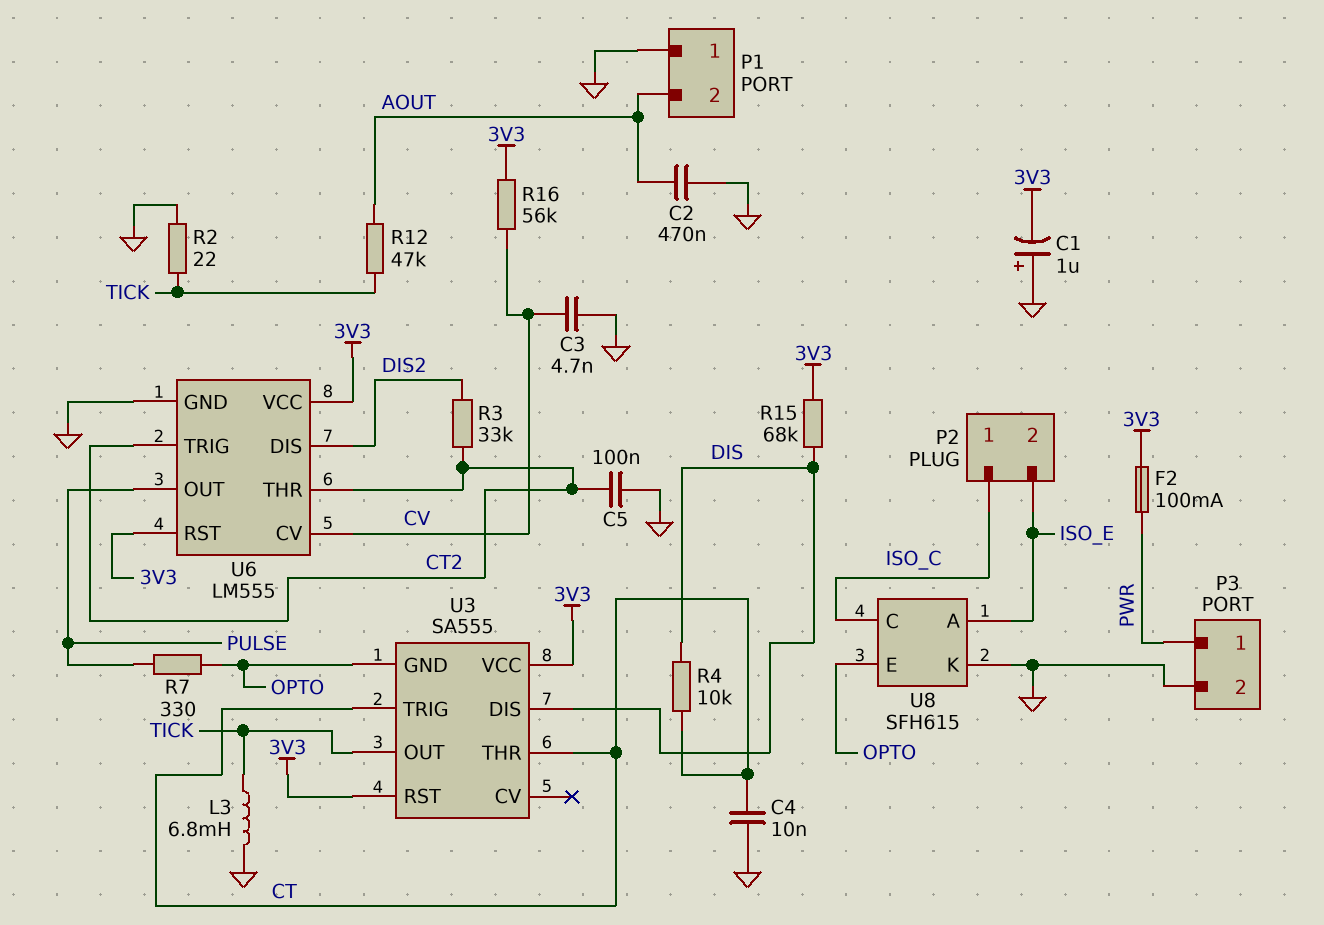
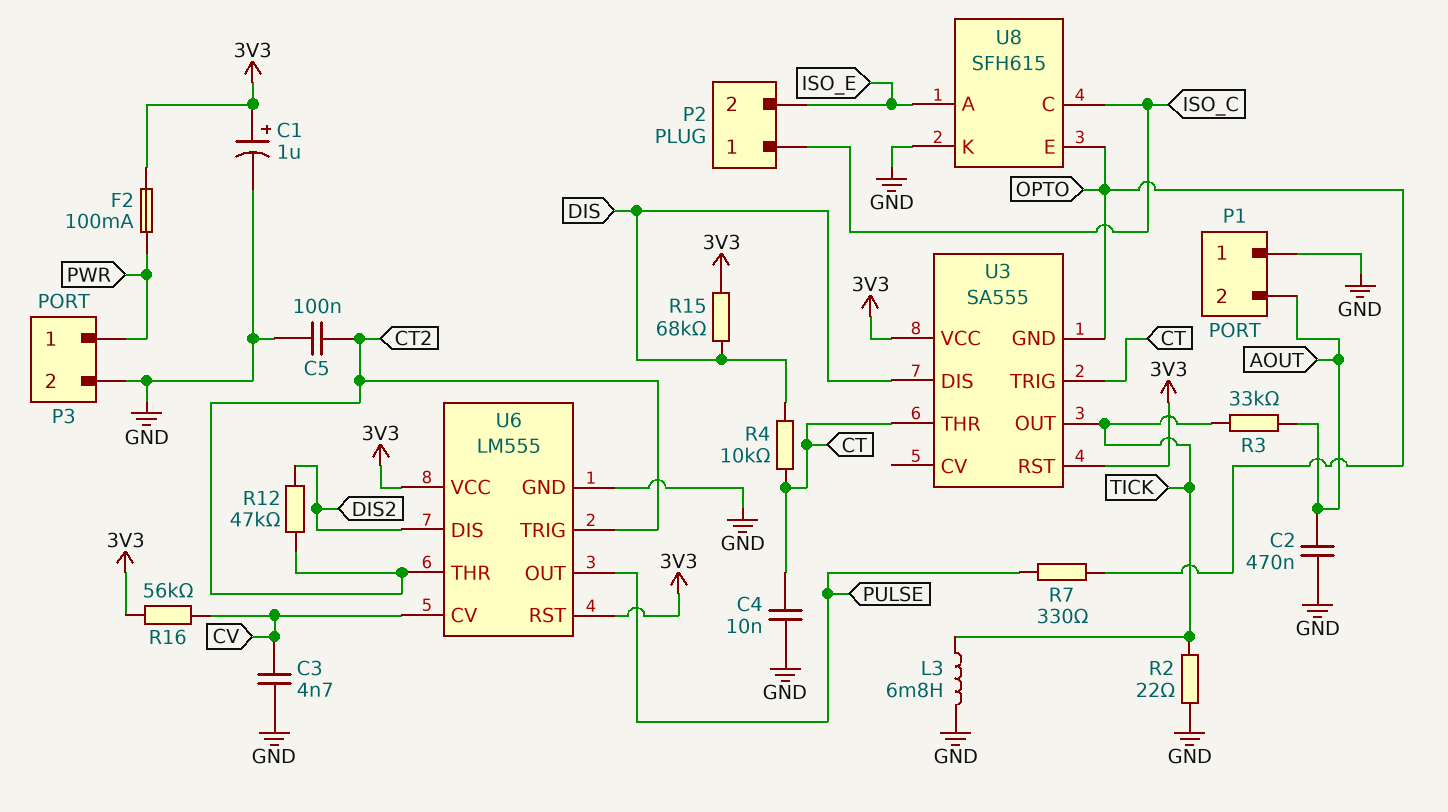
C1: 1uF (plus GND, minus 3V3) -> 1uF (plus 3V3, minus GND)
R3: 33k (CT2, DIS2) -> 33k (AOUT, TICK)
R12: 47k (AOUT, TICK) -> 47k (CT2, DIS2)

